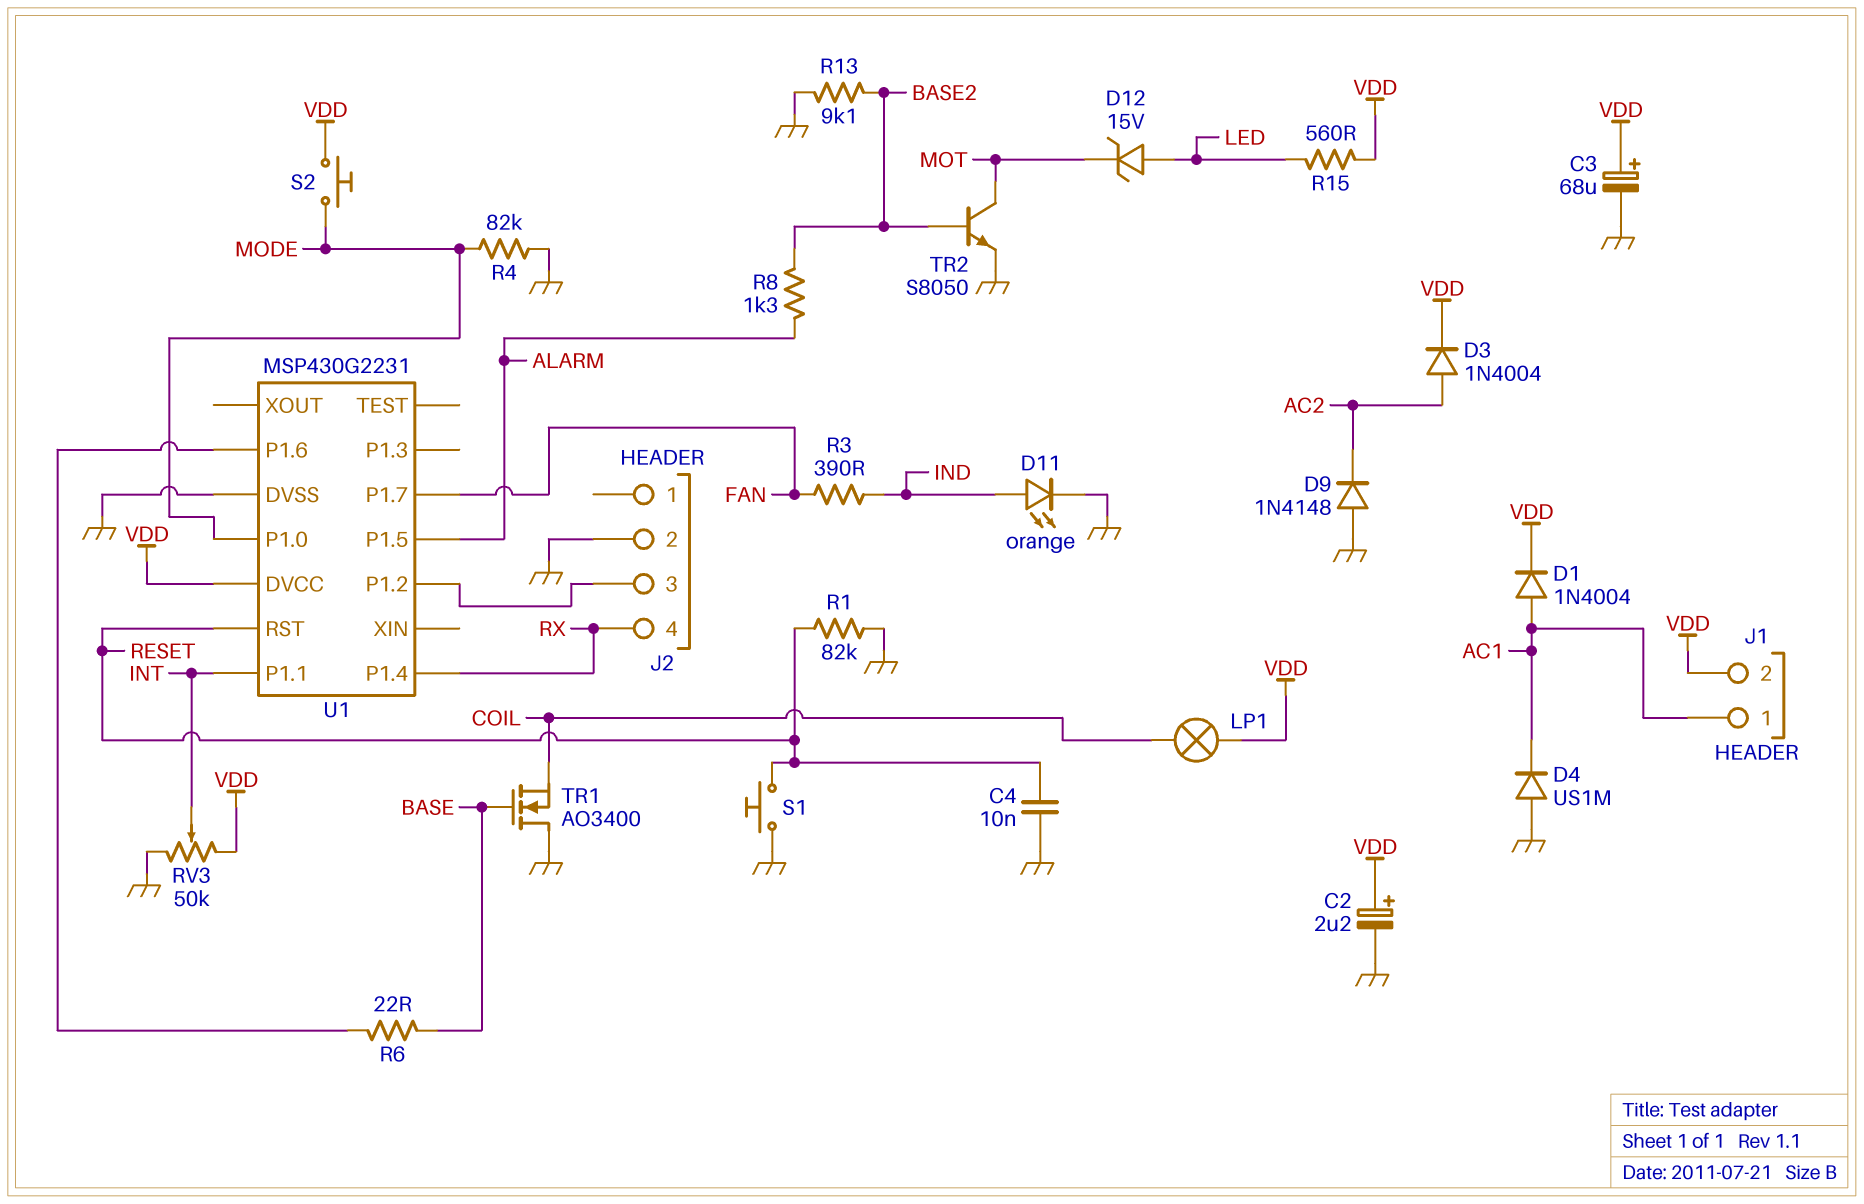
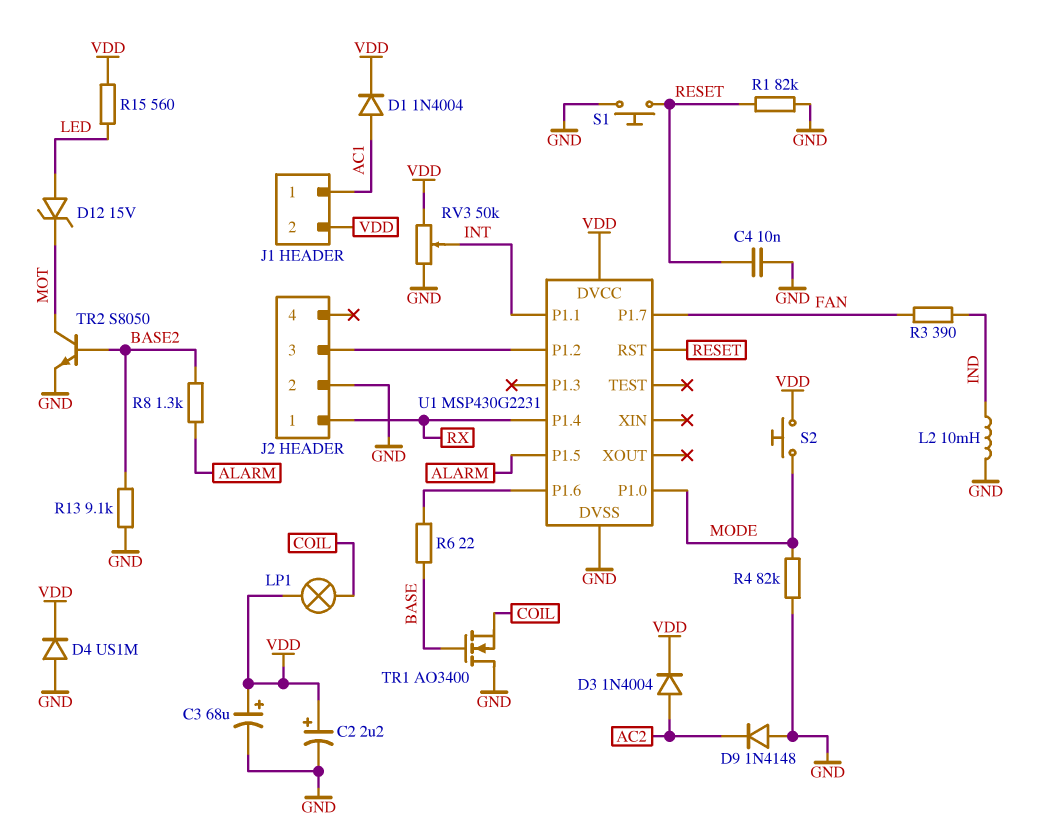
D4: diode US1M (A GND, K AC1) -> diode US1M (A GND, K VDD)
D11: LED orange (A IND, K GND) -> none
J2 pin 1: none -> RX
J2 pin 4: RX -> none
L2: none -> 10mH (GND, IND)

